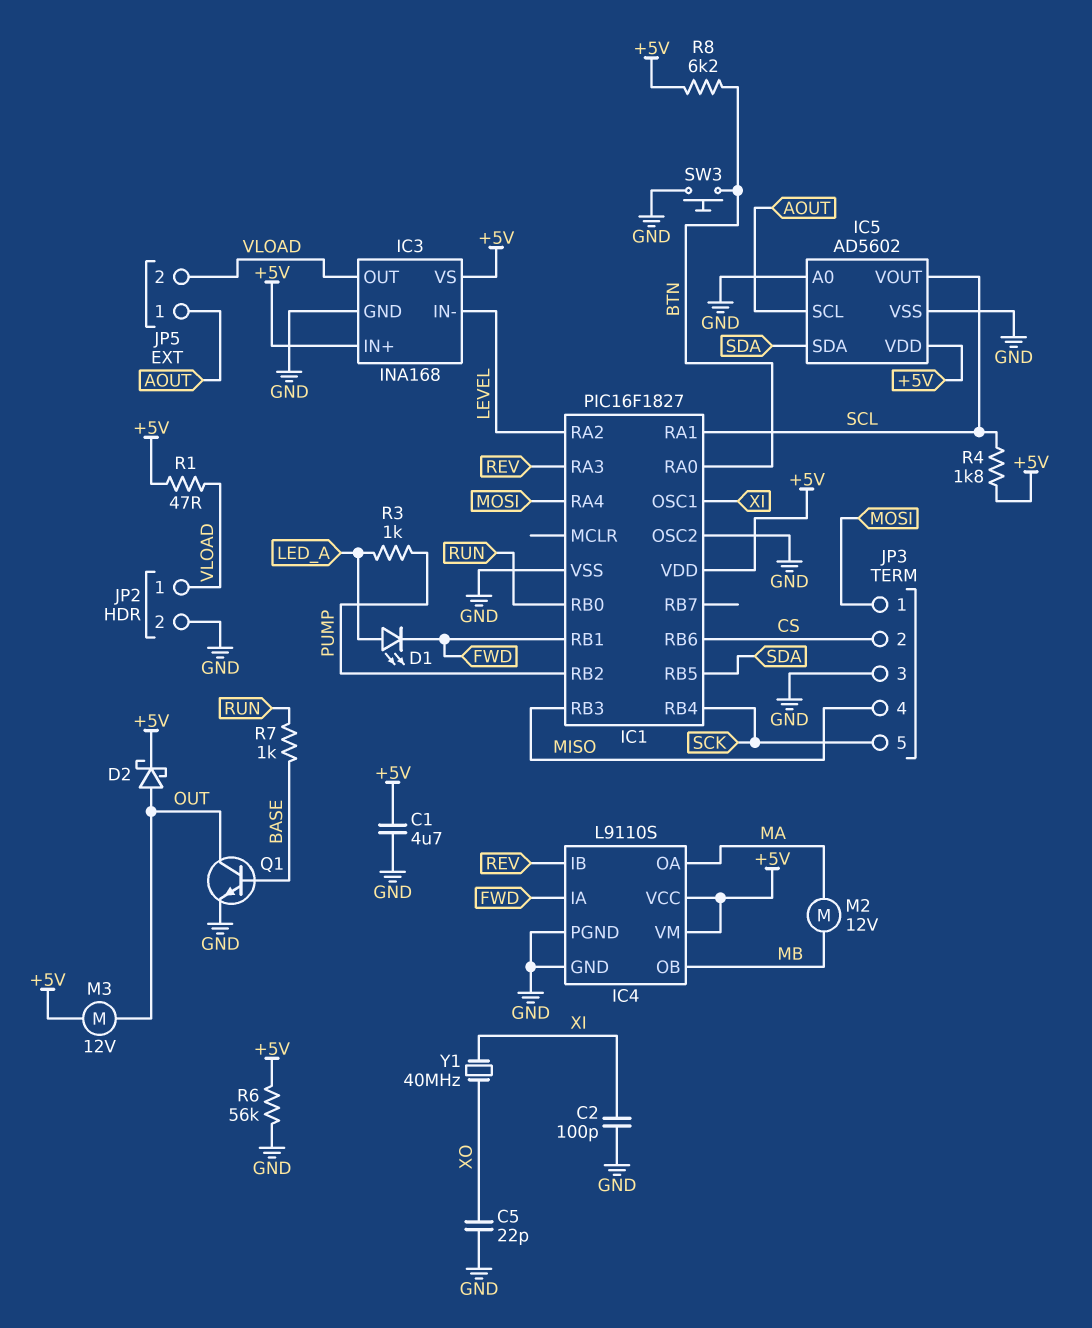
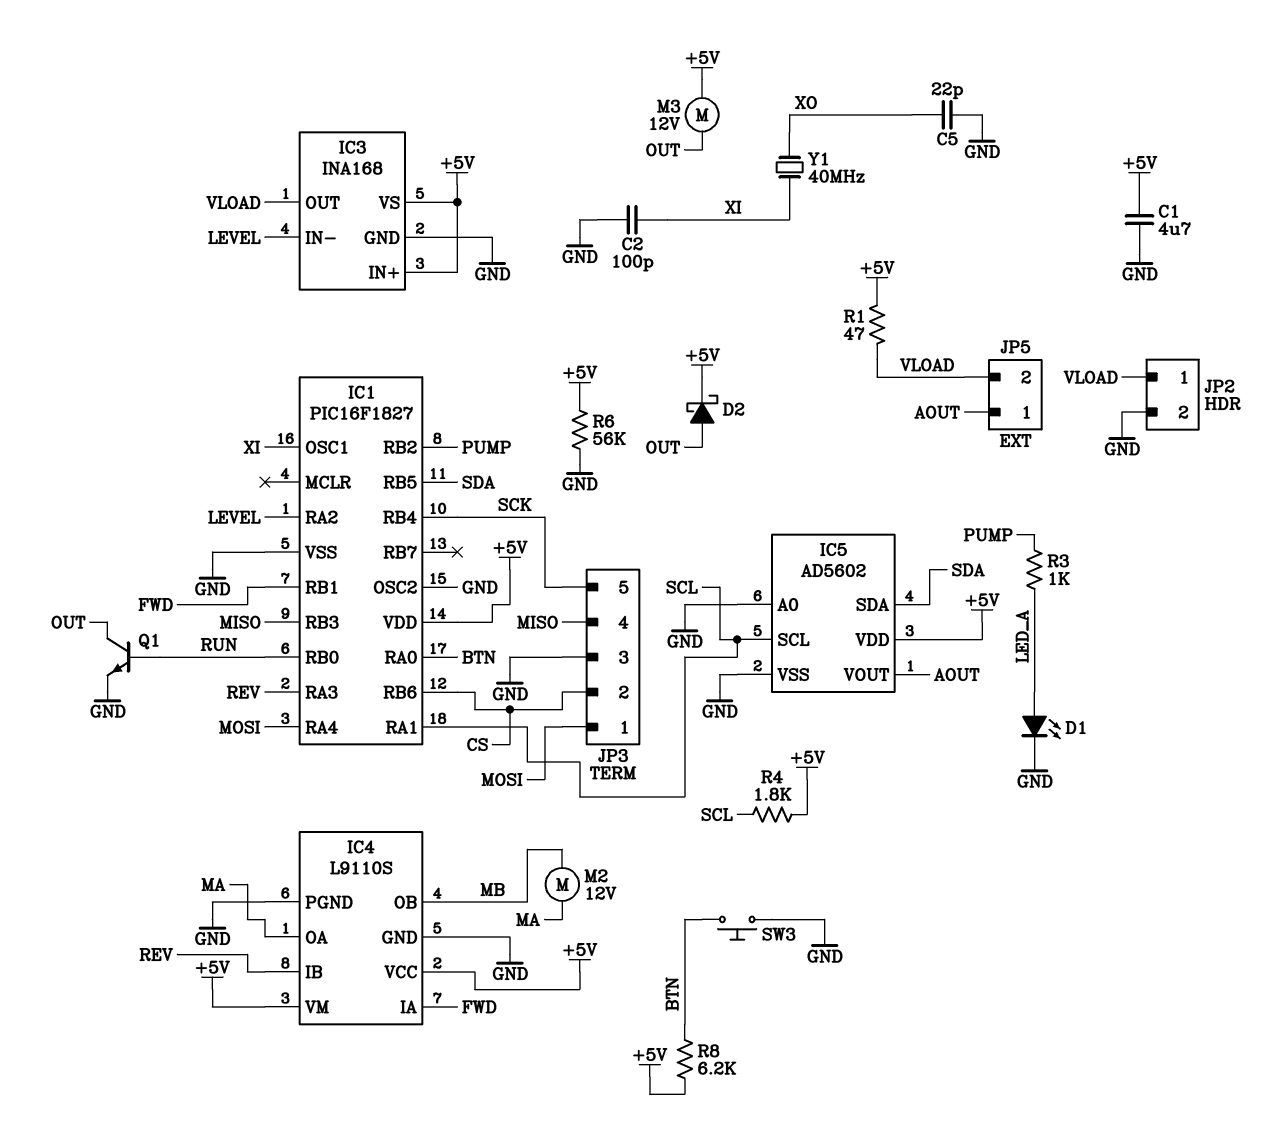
D1: LED (A LED_A, K FWD) -> LED (A LED_A, K GND)
IC5 pin SCL: AOUT -> SCL
IC5 pin VOUT: SCL -> AOUT
Q1: NPN (B BASE, C OUT, E GND) -> NPN (B RUN, C OUT, E GND)
R7: 1k (BASE, RUN) -> none

